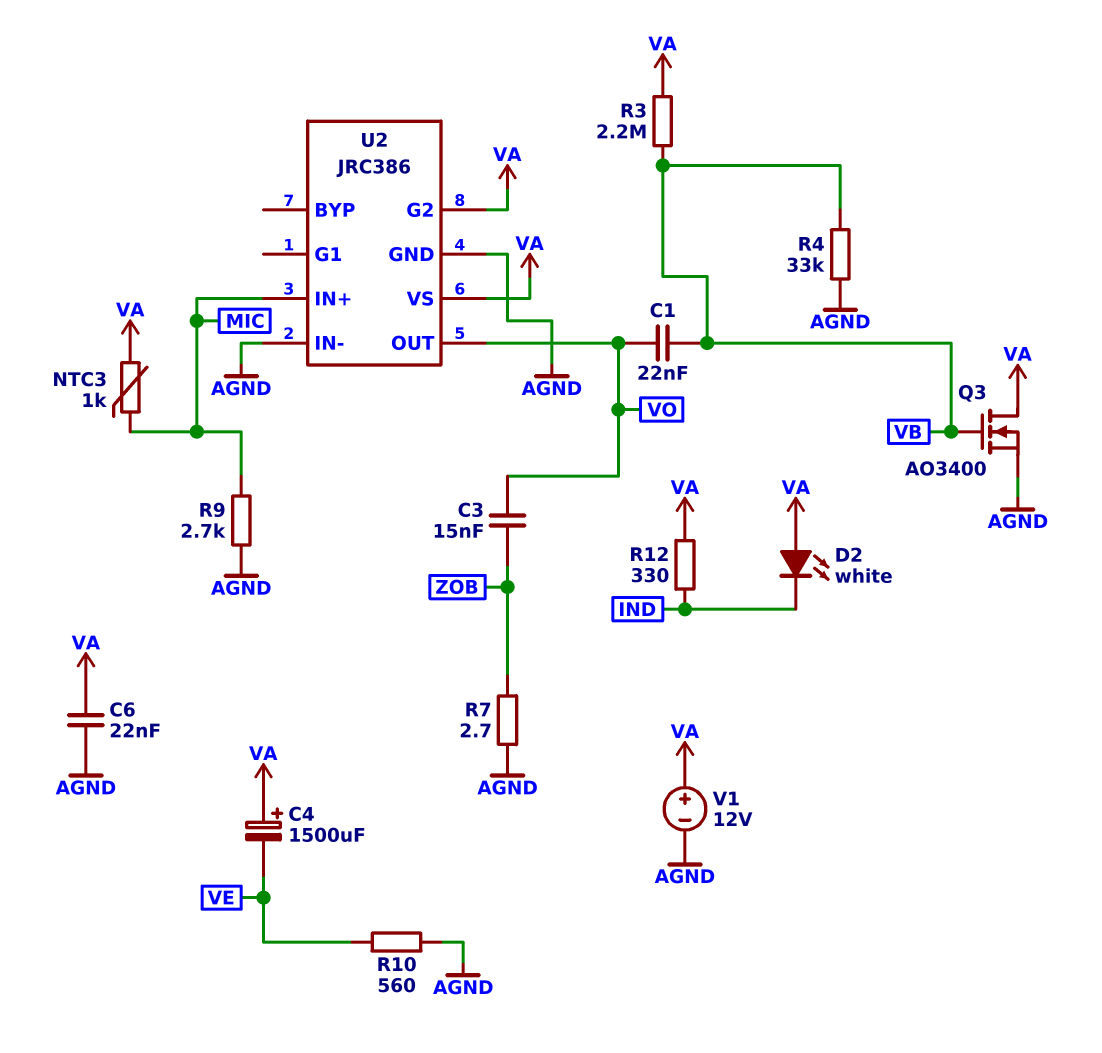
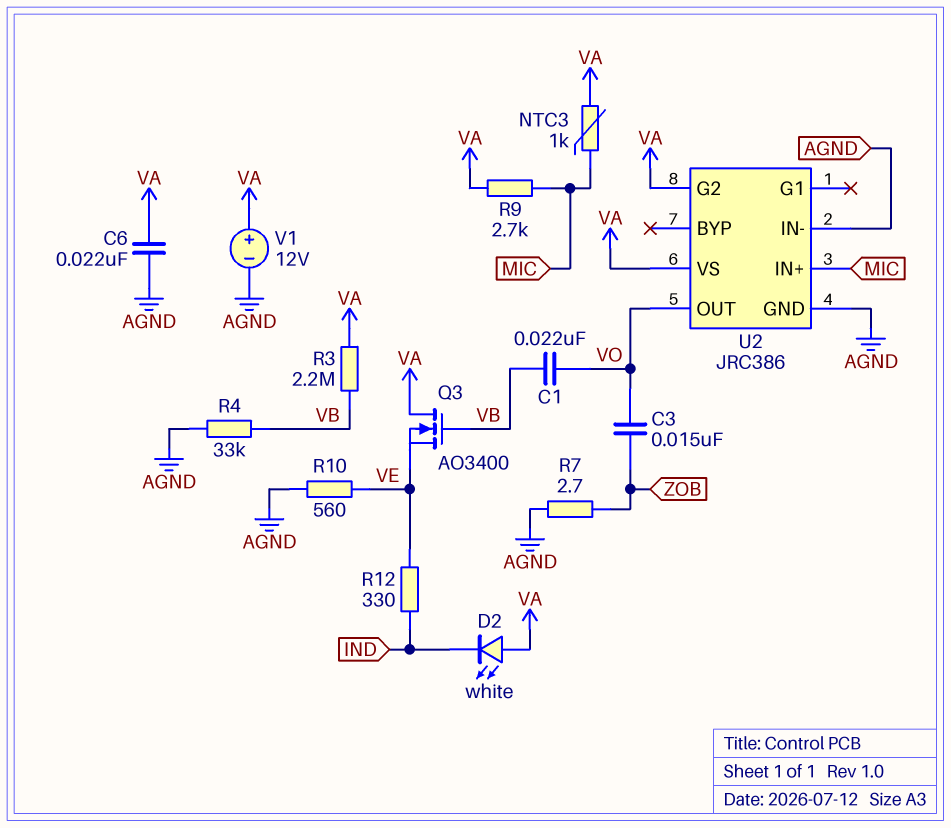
C4: 1500uF (plus VA, minus VE) -> none
Q3: NMOS AO3400 (G VB, D VA, S AGND) -> NMOS AO3400 (G VB, D VA, S VE)
R9: 2.7k (AGND, MIC) -> 2.7k (MIC, VA)
R12: 330 (IND, VA) -> 330 (IND, VE)

